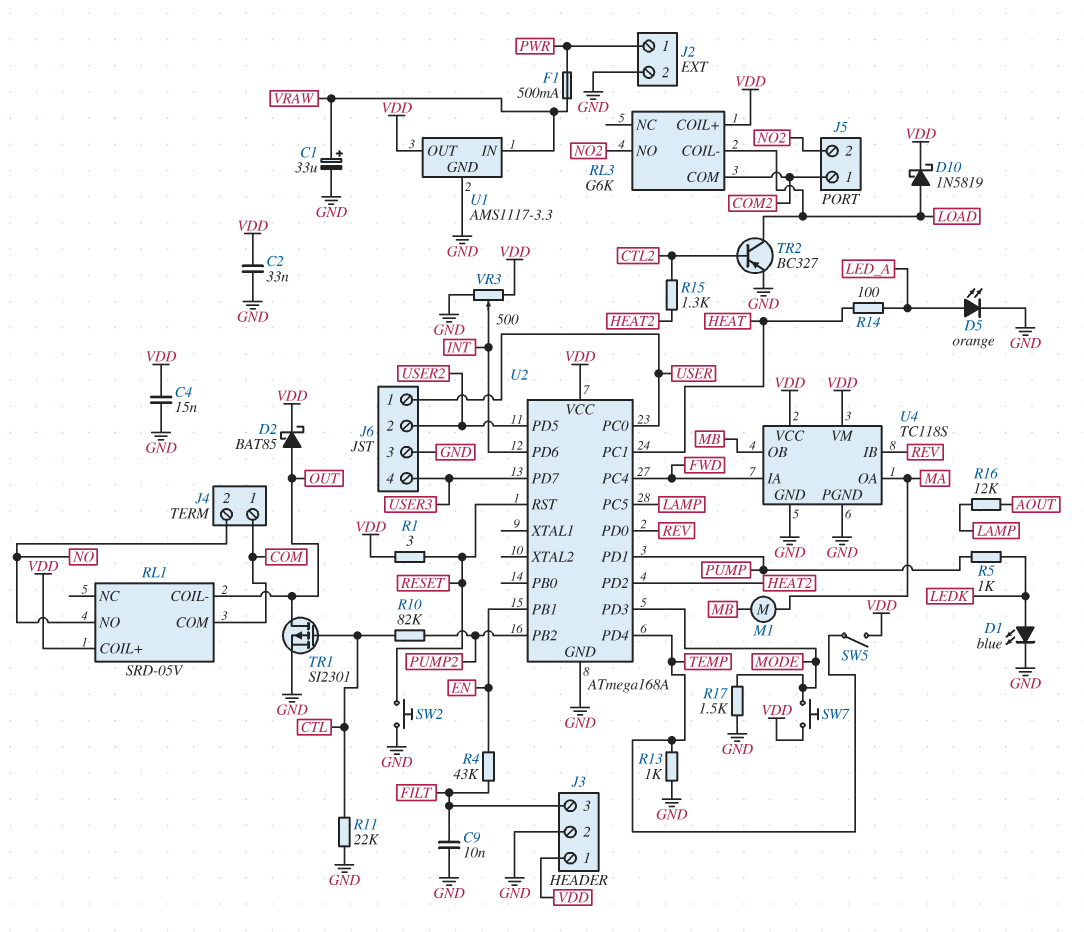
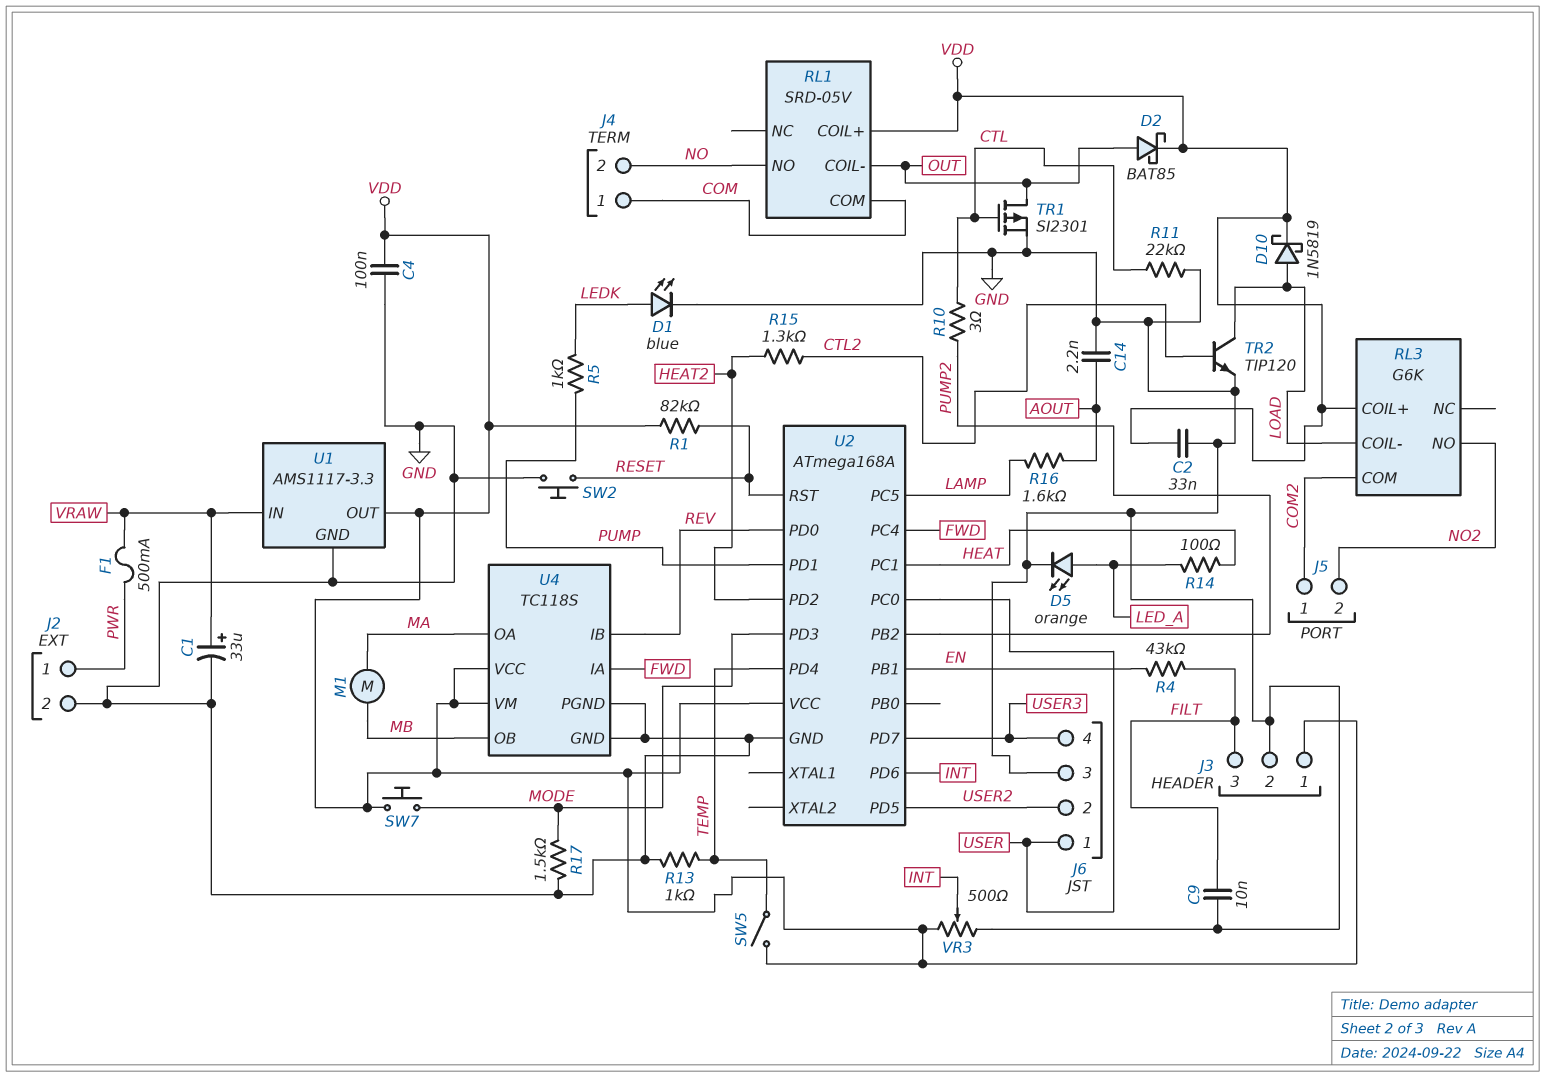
C4: 15nF (GND, VDD) -> 100nF (GND, VDD)
C14: none -> 2.2nF (AOUT, GND)
R1: 3 (RESET, VDD) -> 82k (RESET, VDD)
R10: 82k (CTL, PUMP2) -> 3 (CTL, PUMP2)
R16: 12k (AOUT, LAMP) -> 1.6k (AOUT, LAMP)
TR2: PNP BC327 (B CTL2, C LOAD, E GND) -> NPN TIP120 (B CTL2, C LOAD, E GND)

